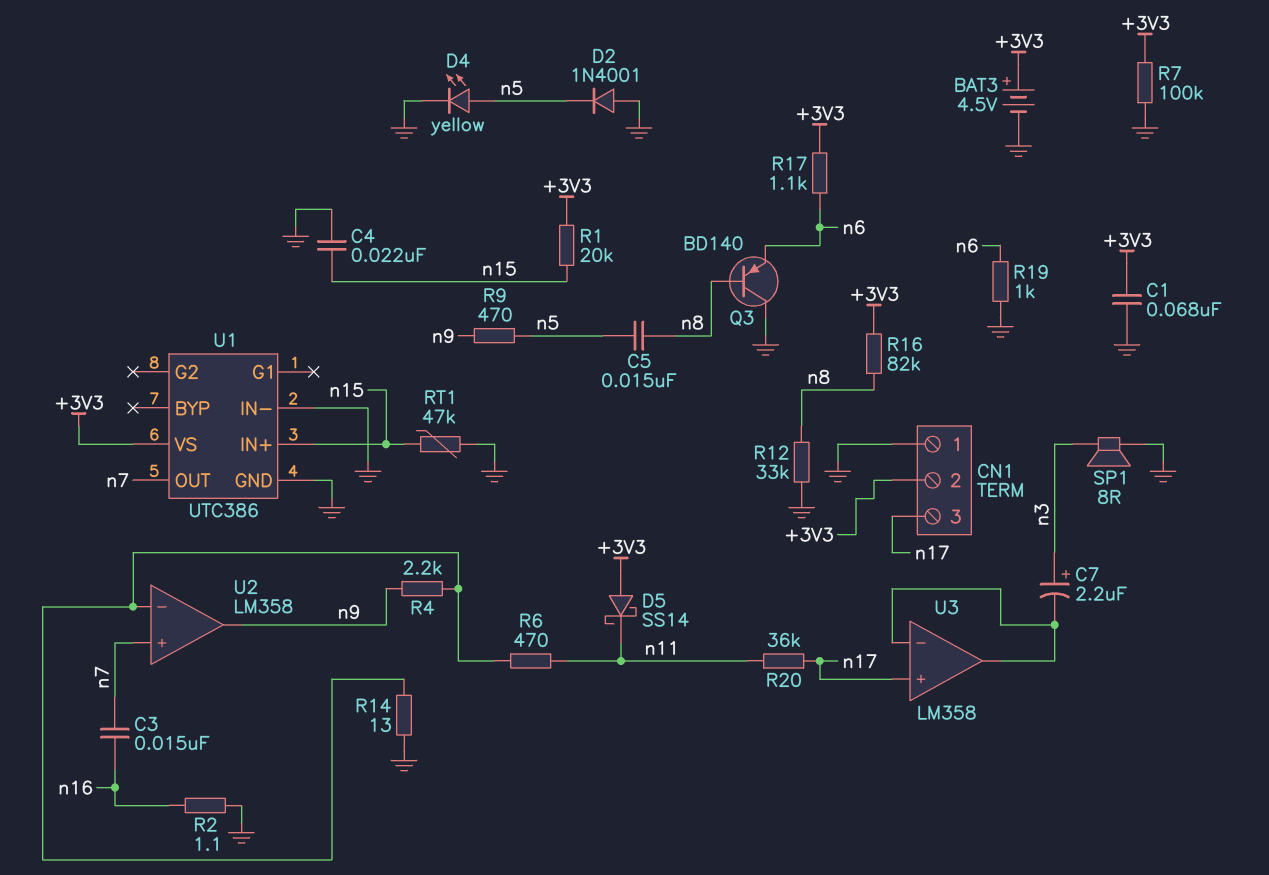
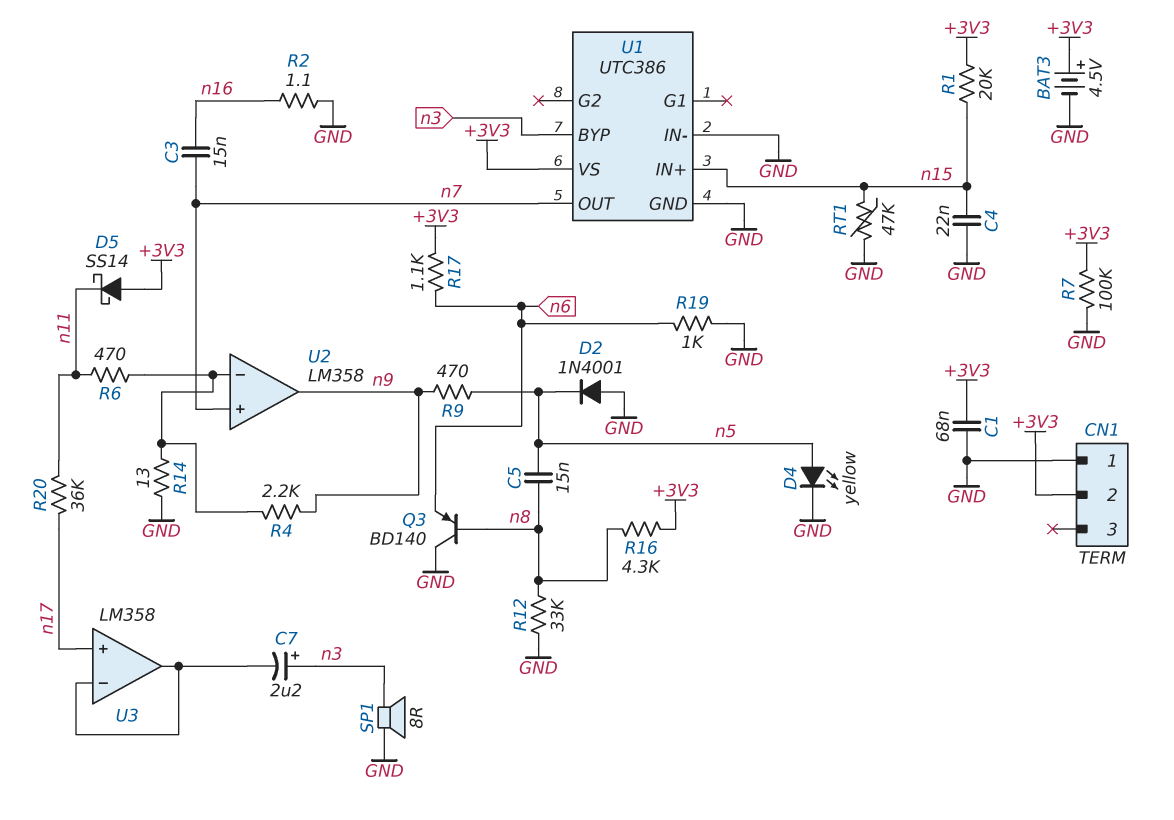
CN1 pin 3: n17 -> none
R16: 82k (+3V3, n8) -> 4.3k (+3V3, n8)
U1 pin BYP: none -> n3

